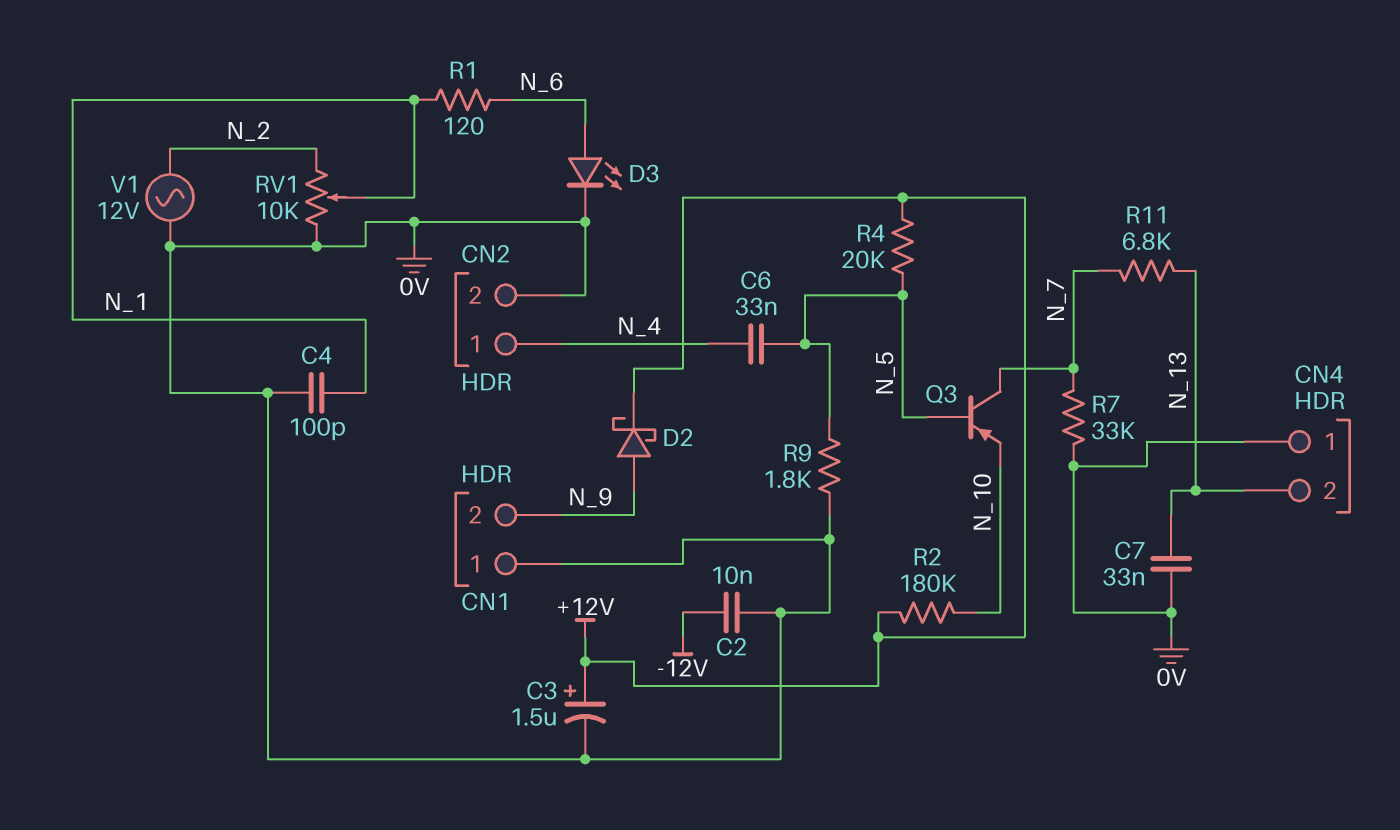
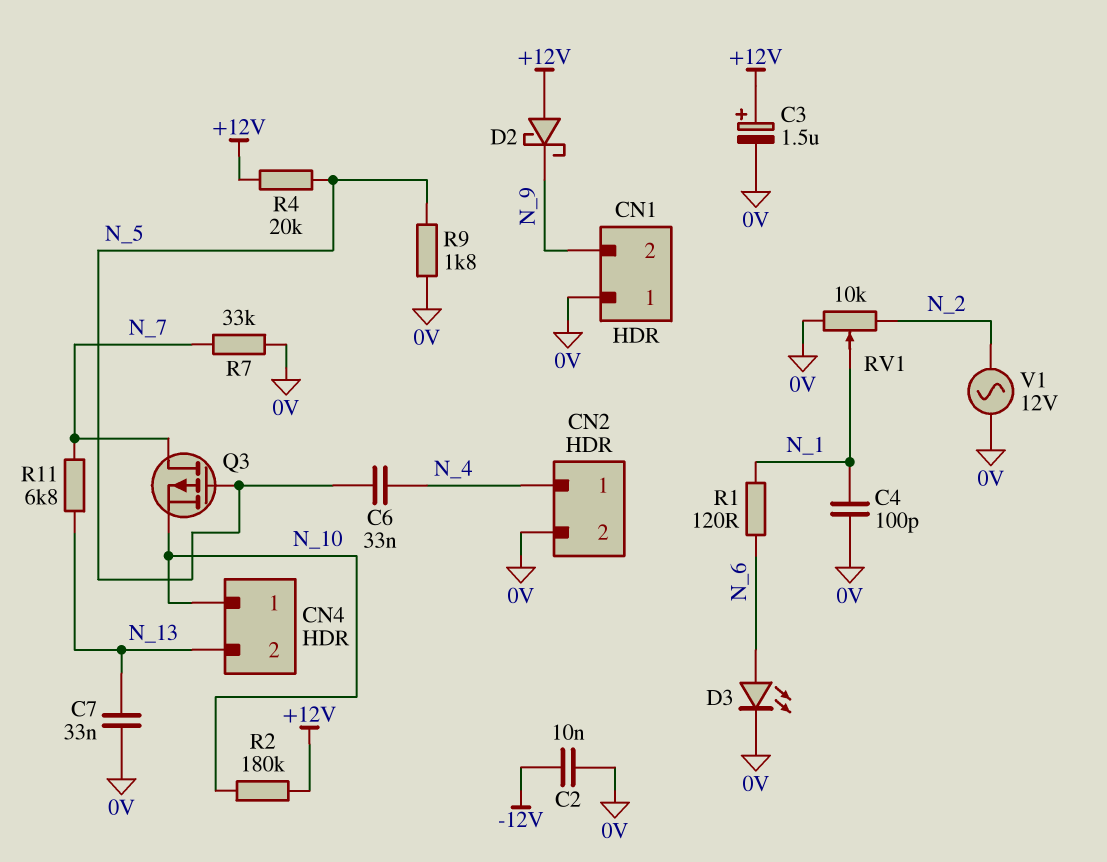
CN4 pin 1: 0V -> N_10
D2: schottky (A N_9, K +12V) -> schottky (A +12V, K N_9)
Q3: PNP (B N_5, C N_7, E N_10) -> PMOS (G N_5, D N_7, S N_10)

